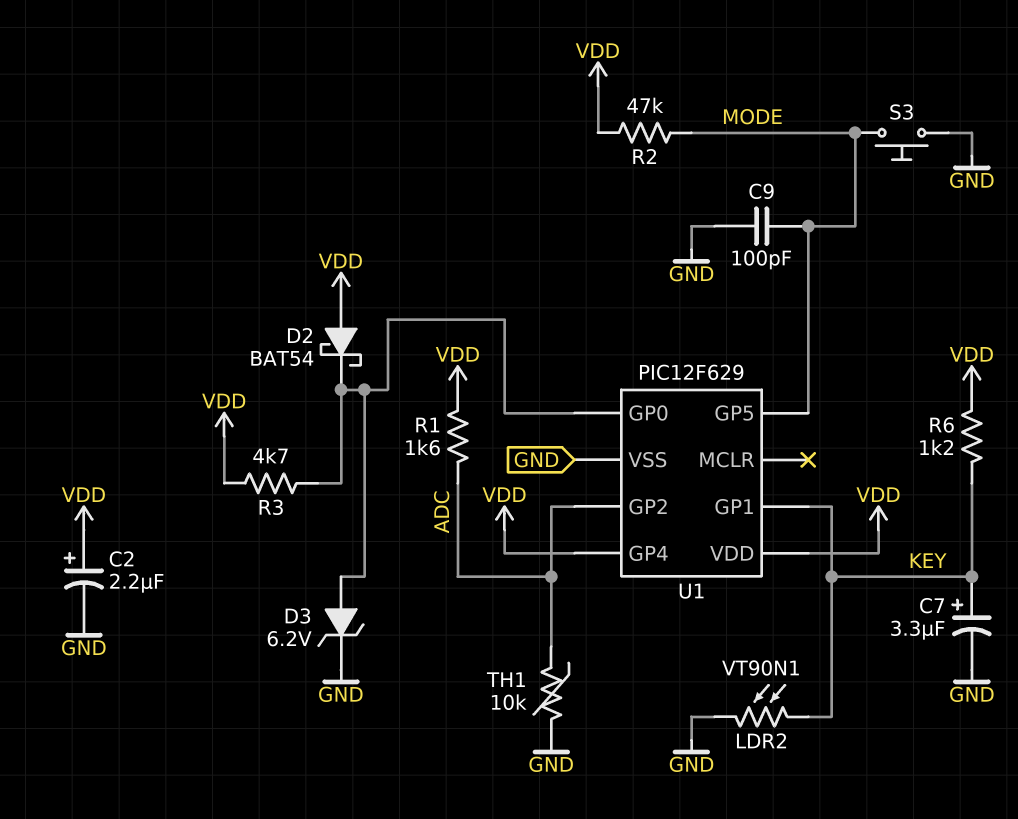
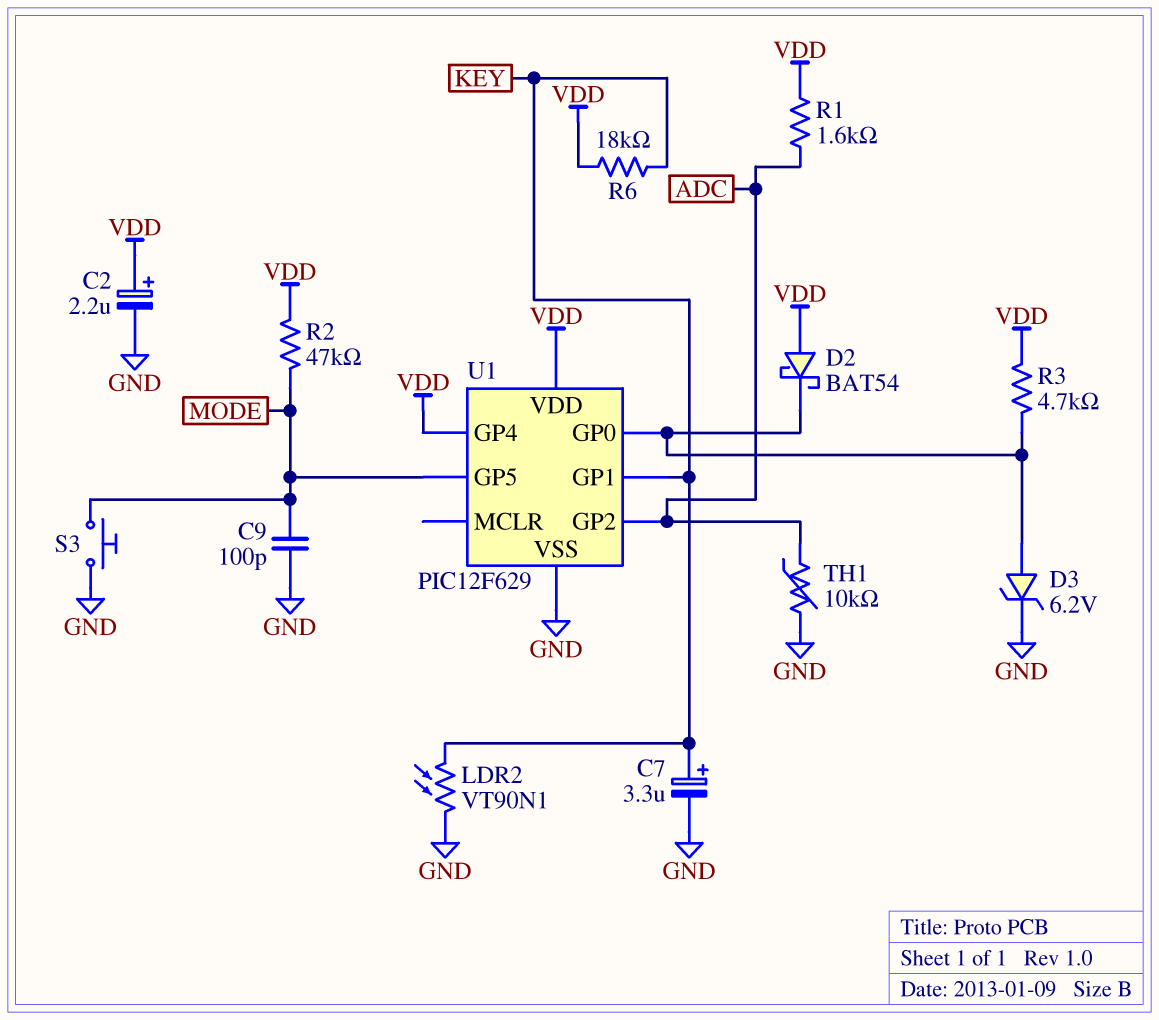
R6: 1.2k (KEY, VDD) -> 18k (KEY, VDD)

